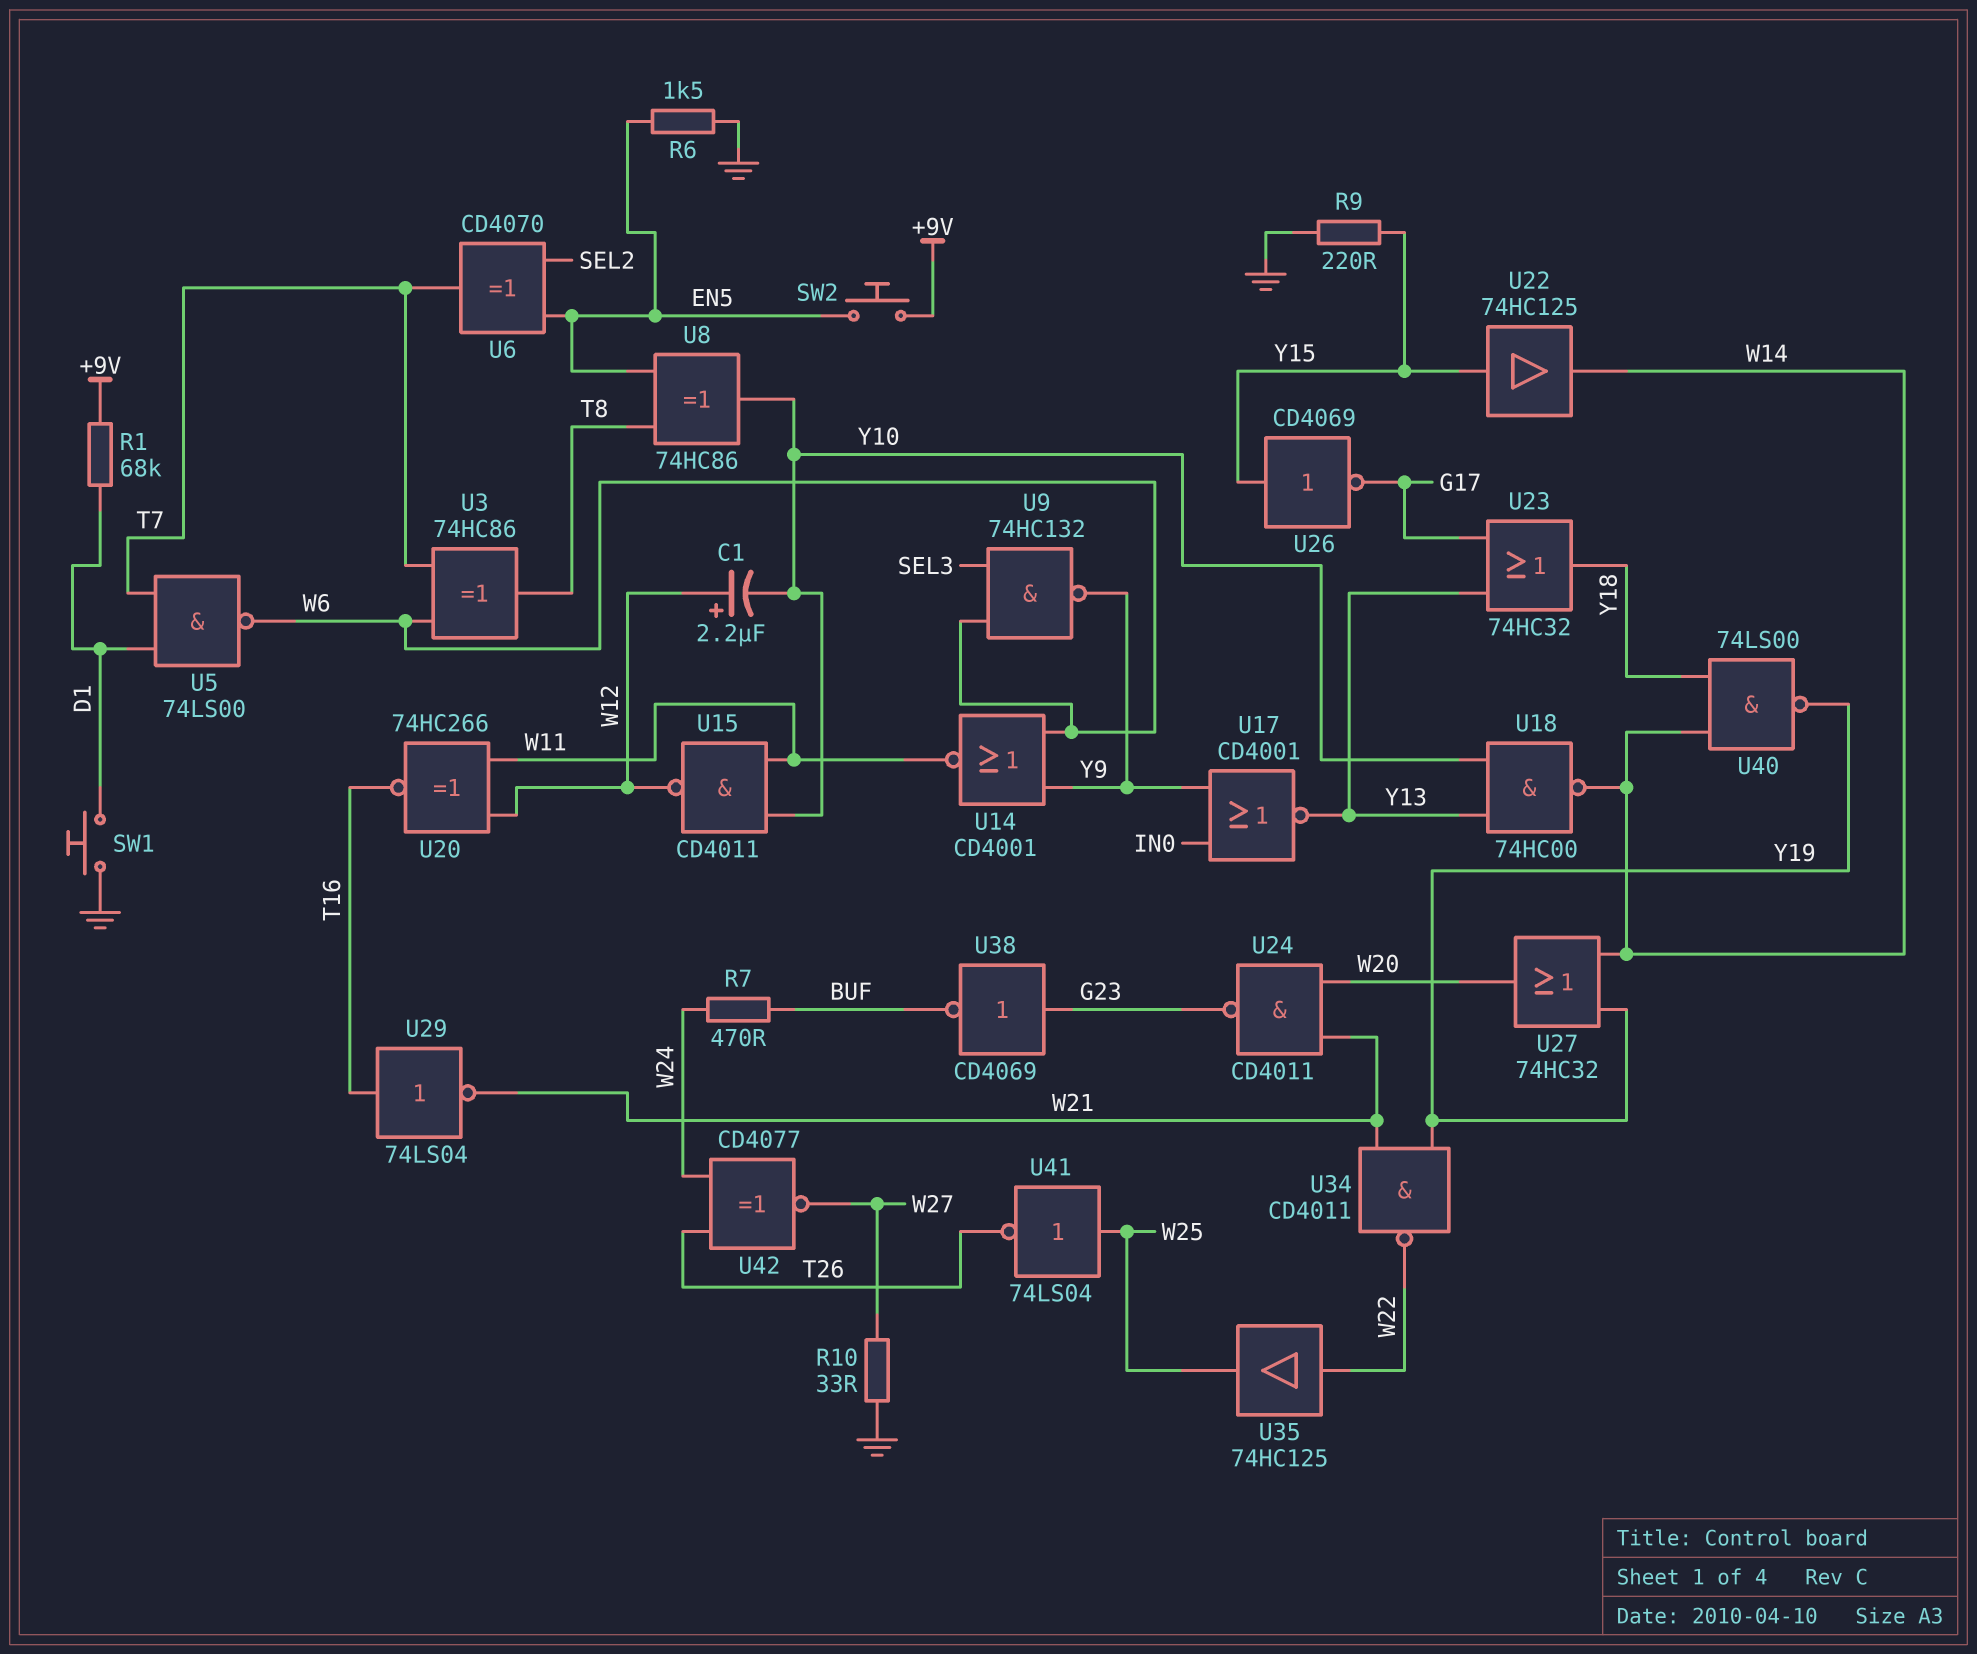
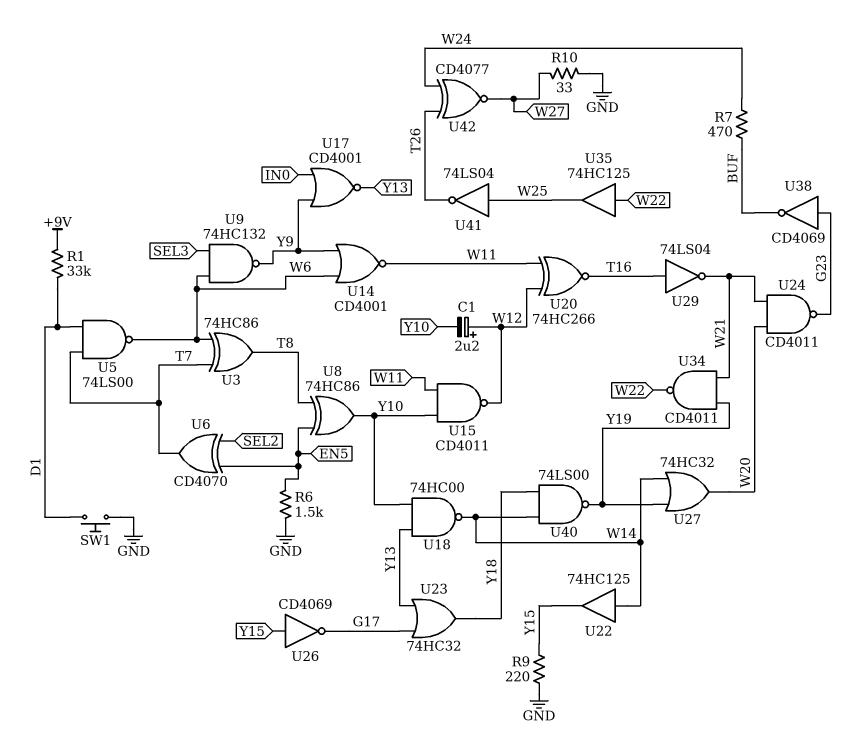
R1: 68k (+9V, D1) -> 33k (+9V, D1)
SW2: button (+9V, EN5) -> none
U22: buffer 74HC125 (in Y15, out W14) -> buffer 74HC125 (in W14, out Y15)

